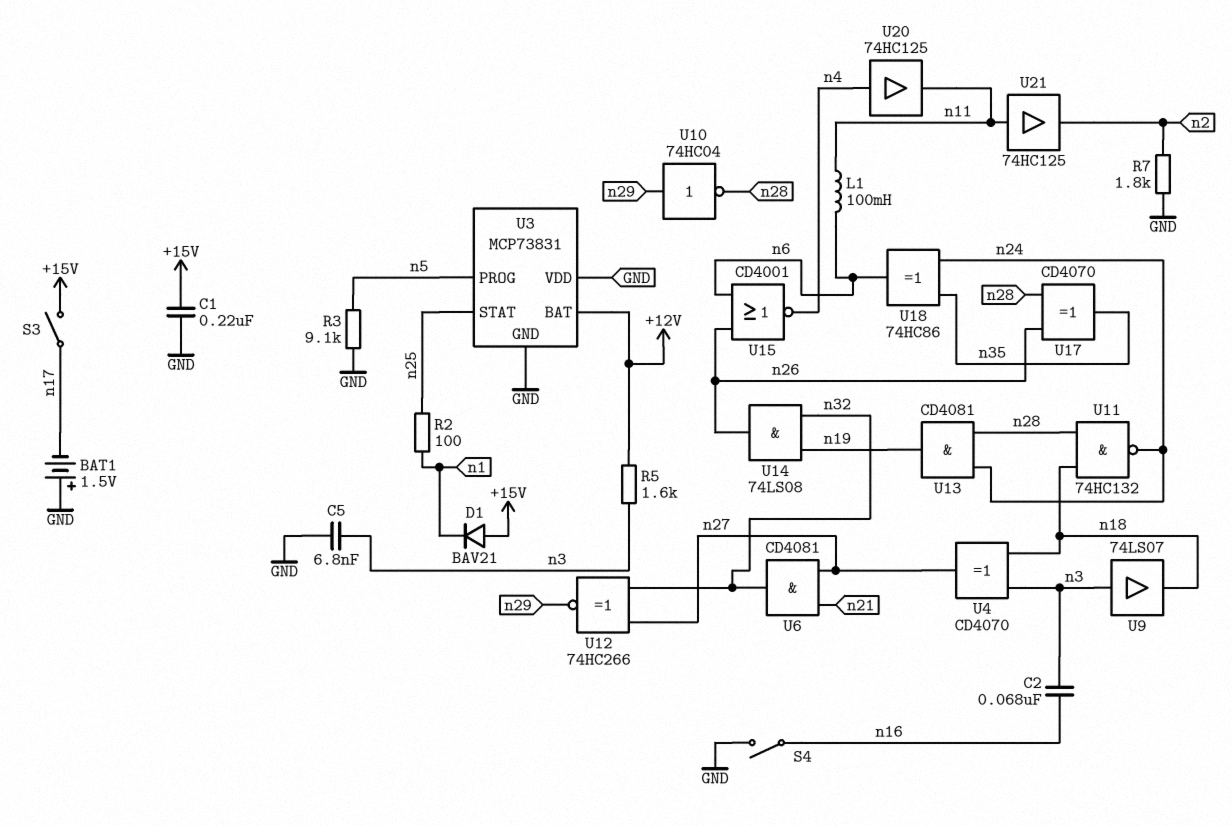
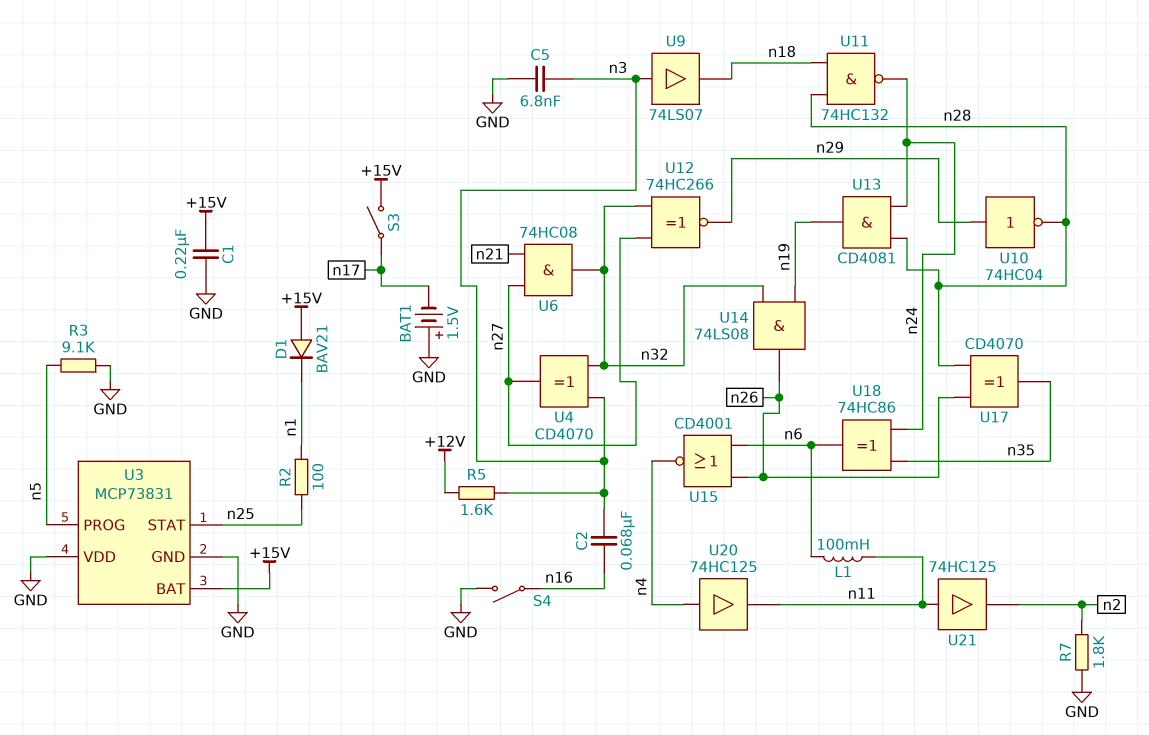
U3 pin BAT: +12V -> +15V
U4: XOR CD4070 (in n3, in n18, out n27) -> XOR CD4070 (in n3, in n32, out n27)
U6: AND CD4081 (in n21, in n27, out n32) -> AND 74HC08 (in n21, in n27, out n32)

